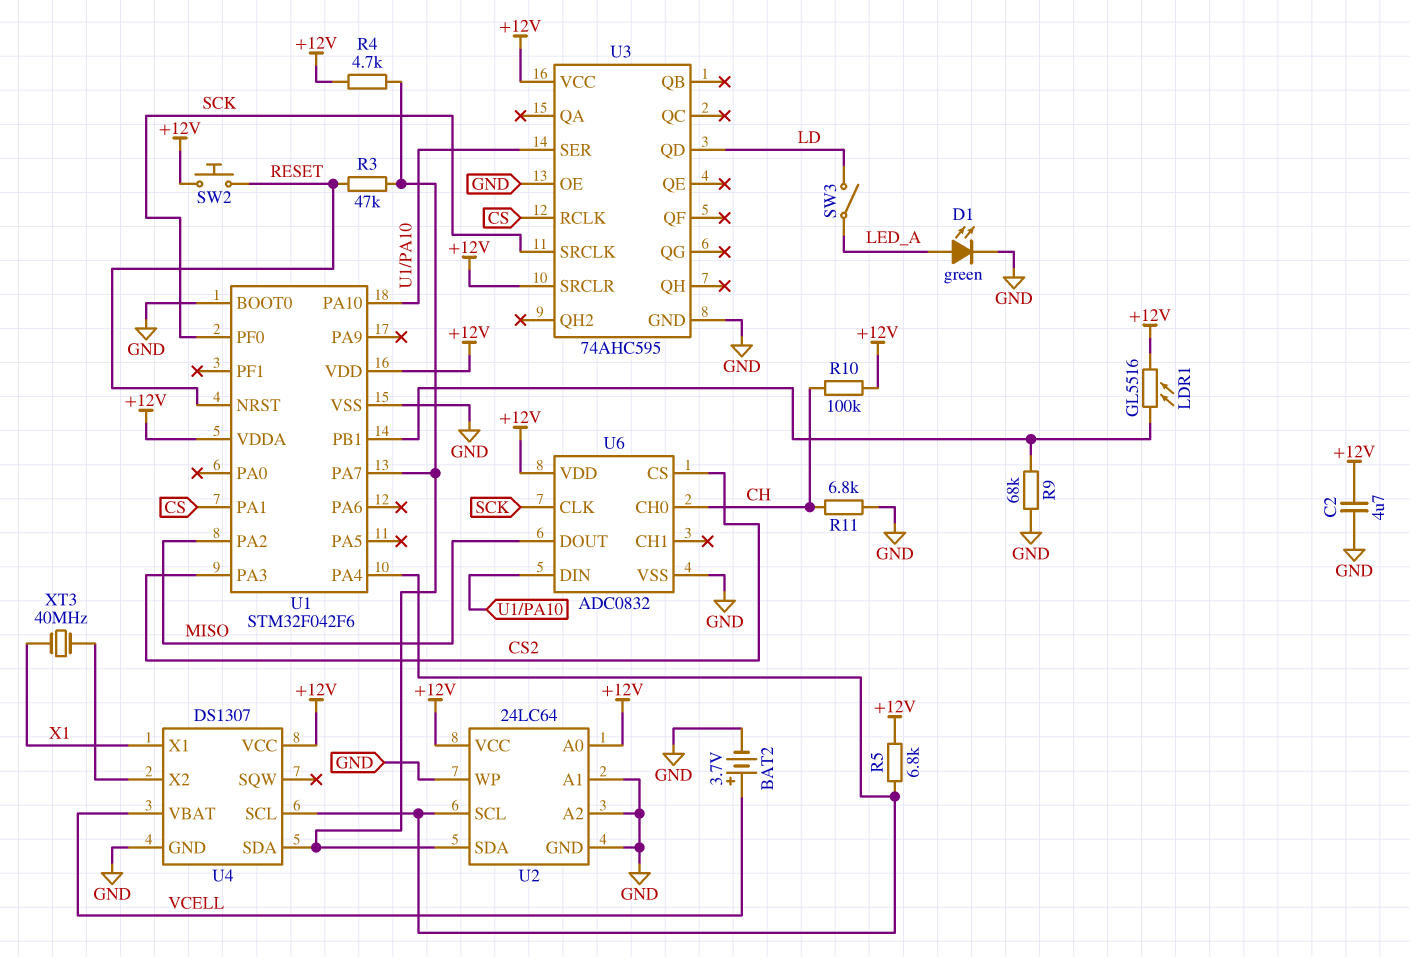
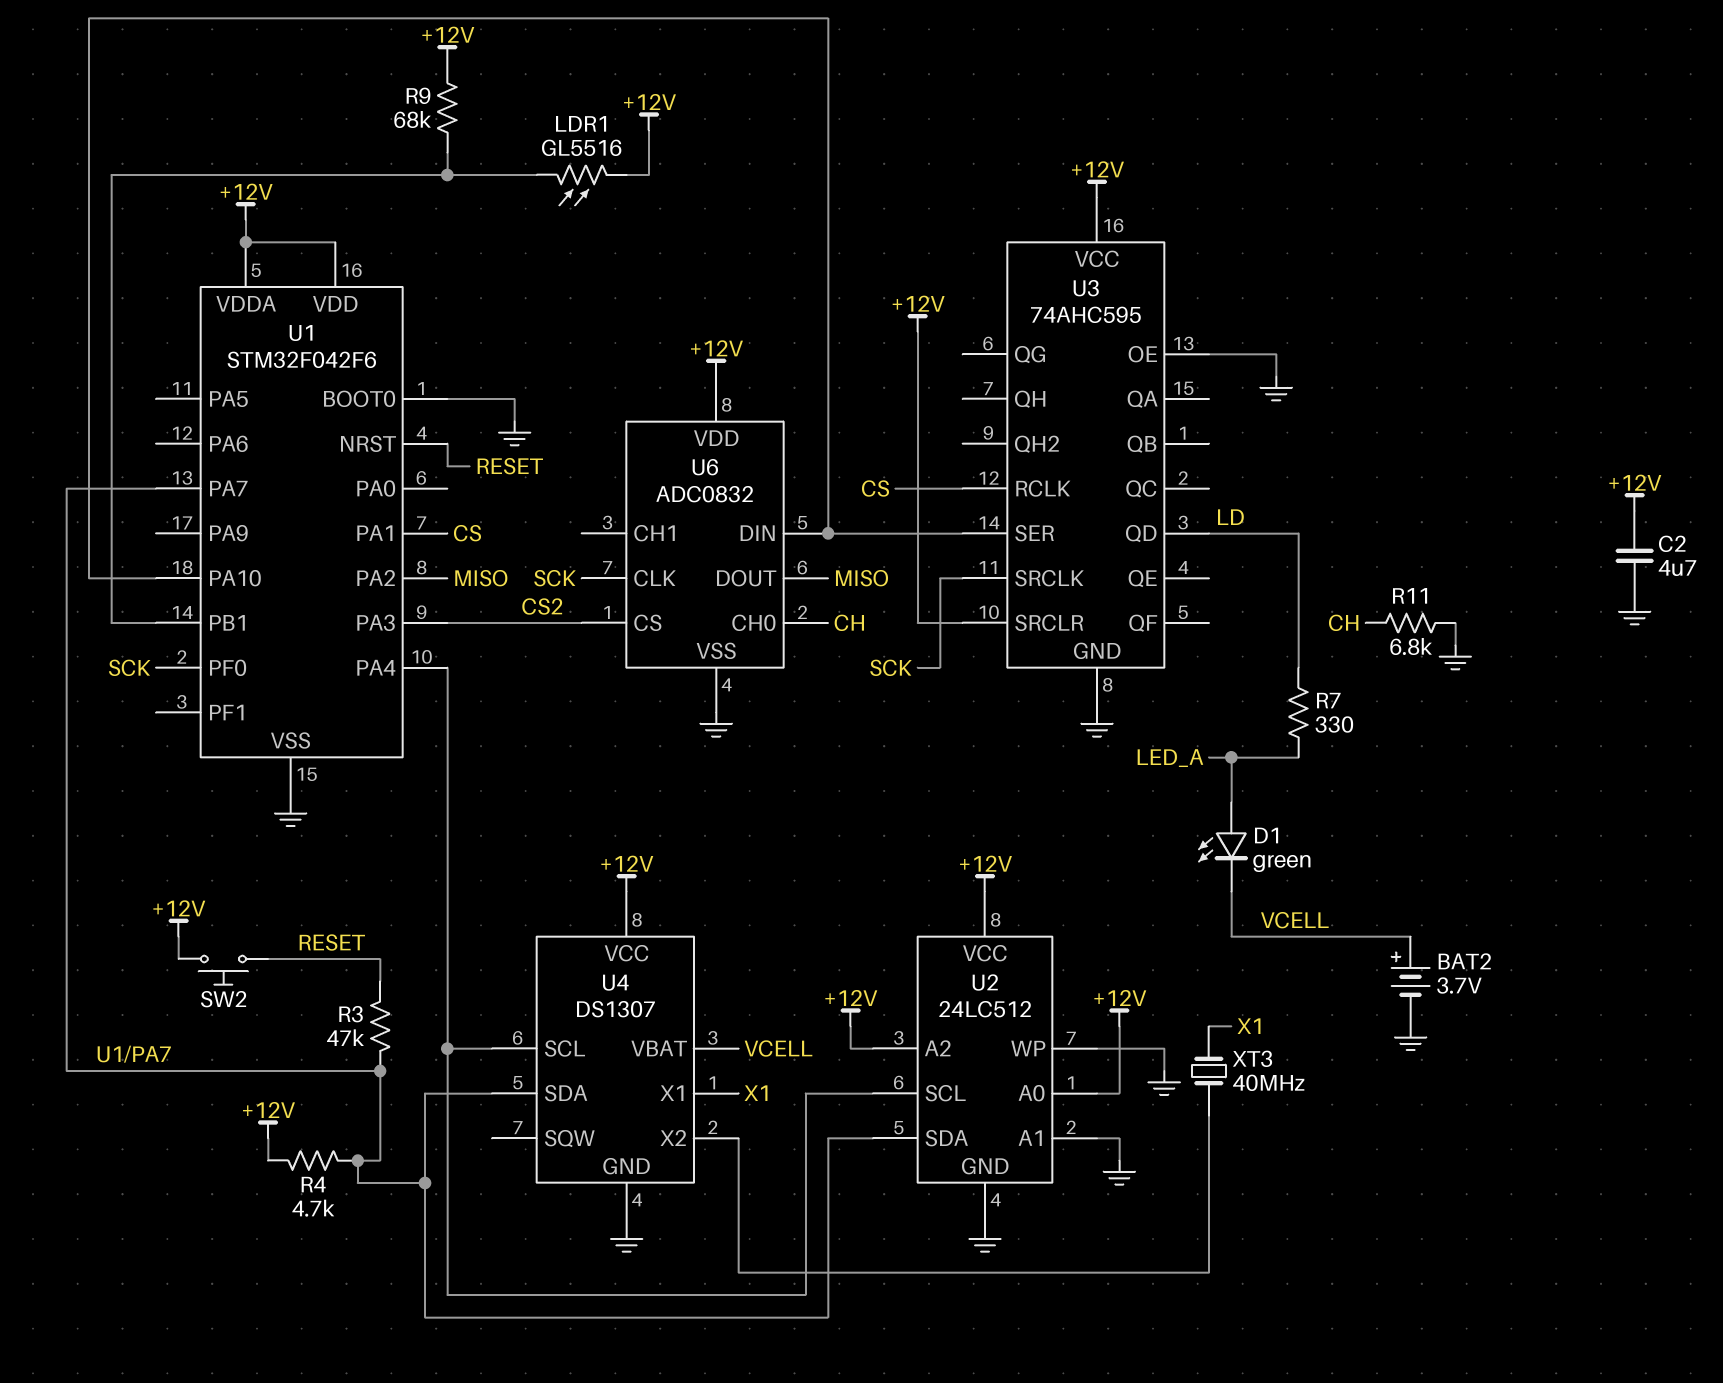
D1: LED green (A LED_A, K GND) -> LED green (A LED_A, K VCELL)
R5: 6.8k (+12V, U1/PA4) -> none
R7: none -> 330 (LD, LED_A)
R9: 68k (GND, U1/PB1) -> 68k (+12V, U1/PB1)
R10: 100k (+12V, CH) -> none
SW3: switch (LD, LED_A) -> none
U2: 24LC64 -> 24LC512
U2 pin A2: GND -> +12V

